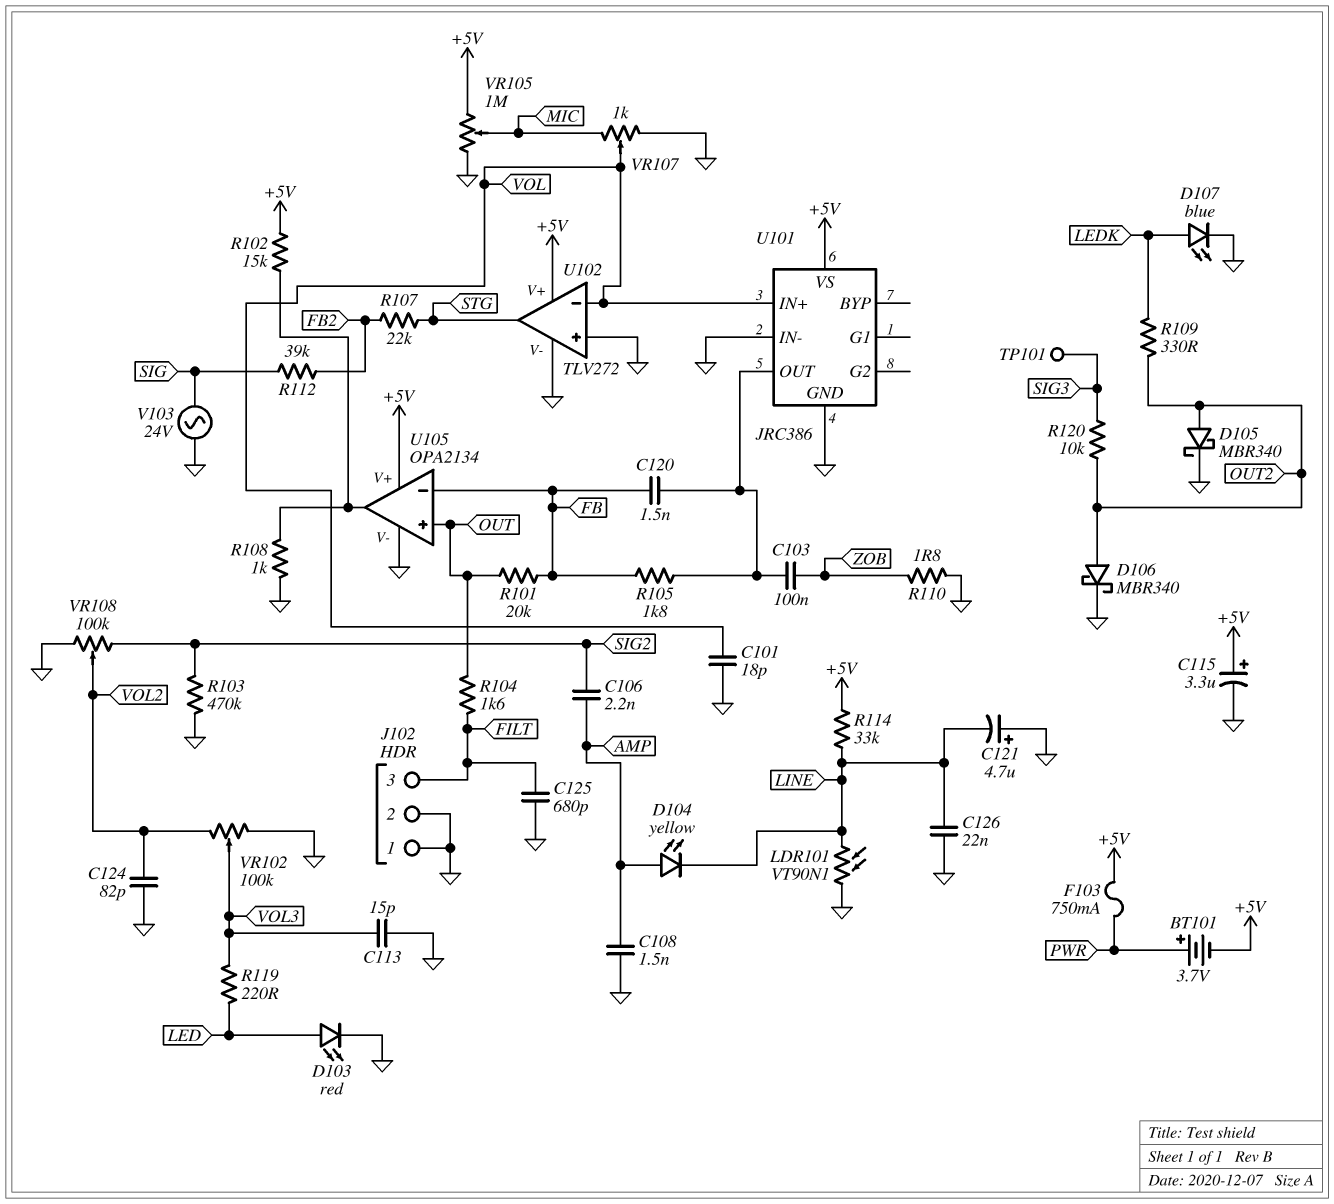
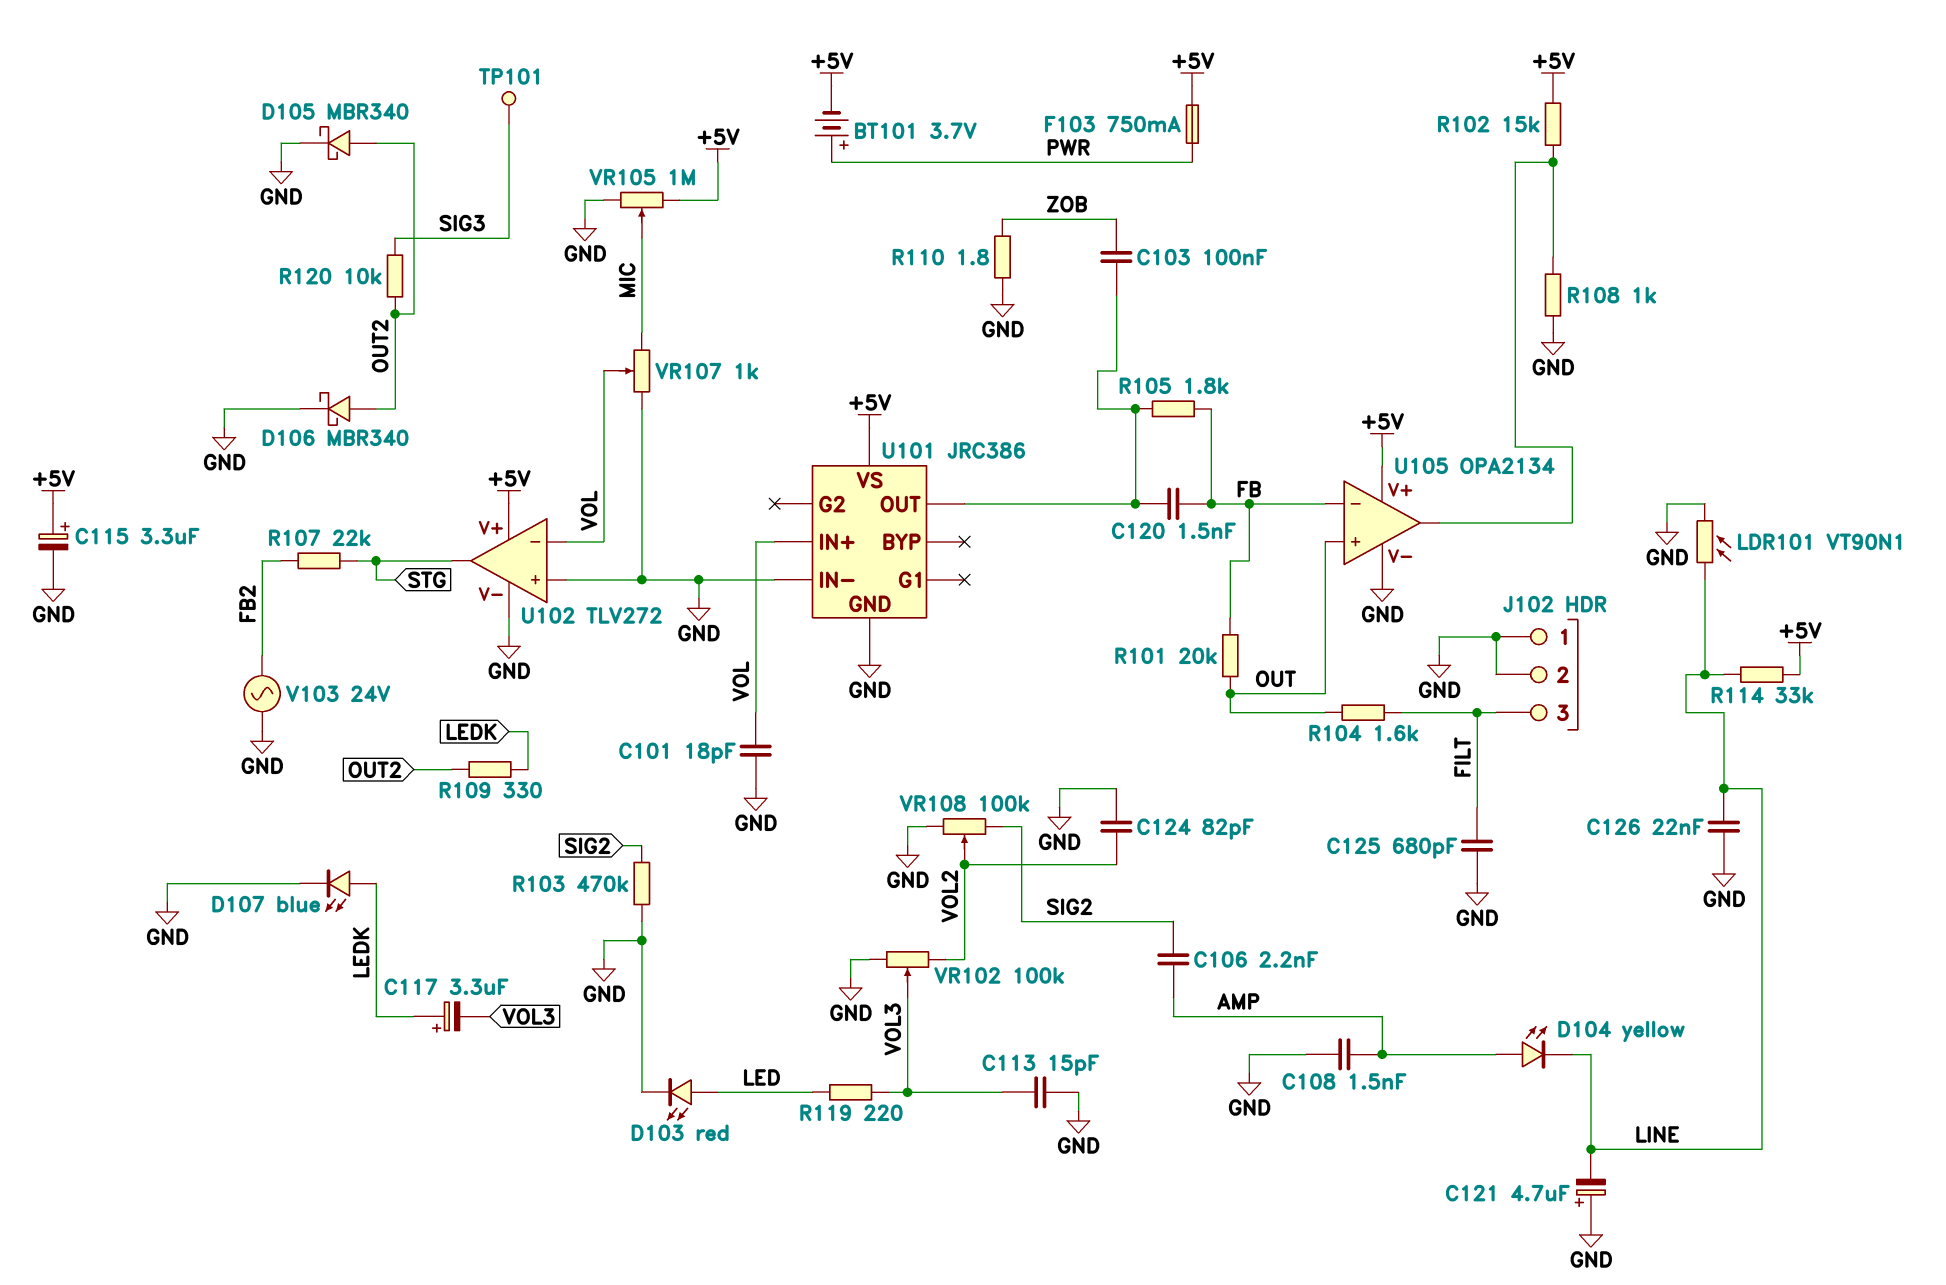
C117: none -> 3.3uF (plus LEDK, minus VOL3)
R112: 39k (FB2, SIG) -> none
V103: AC 24V (GND, SIG) -> AC 24V (FB2, GND)

